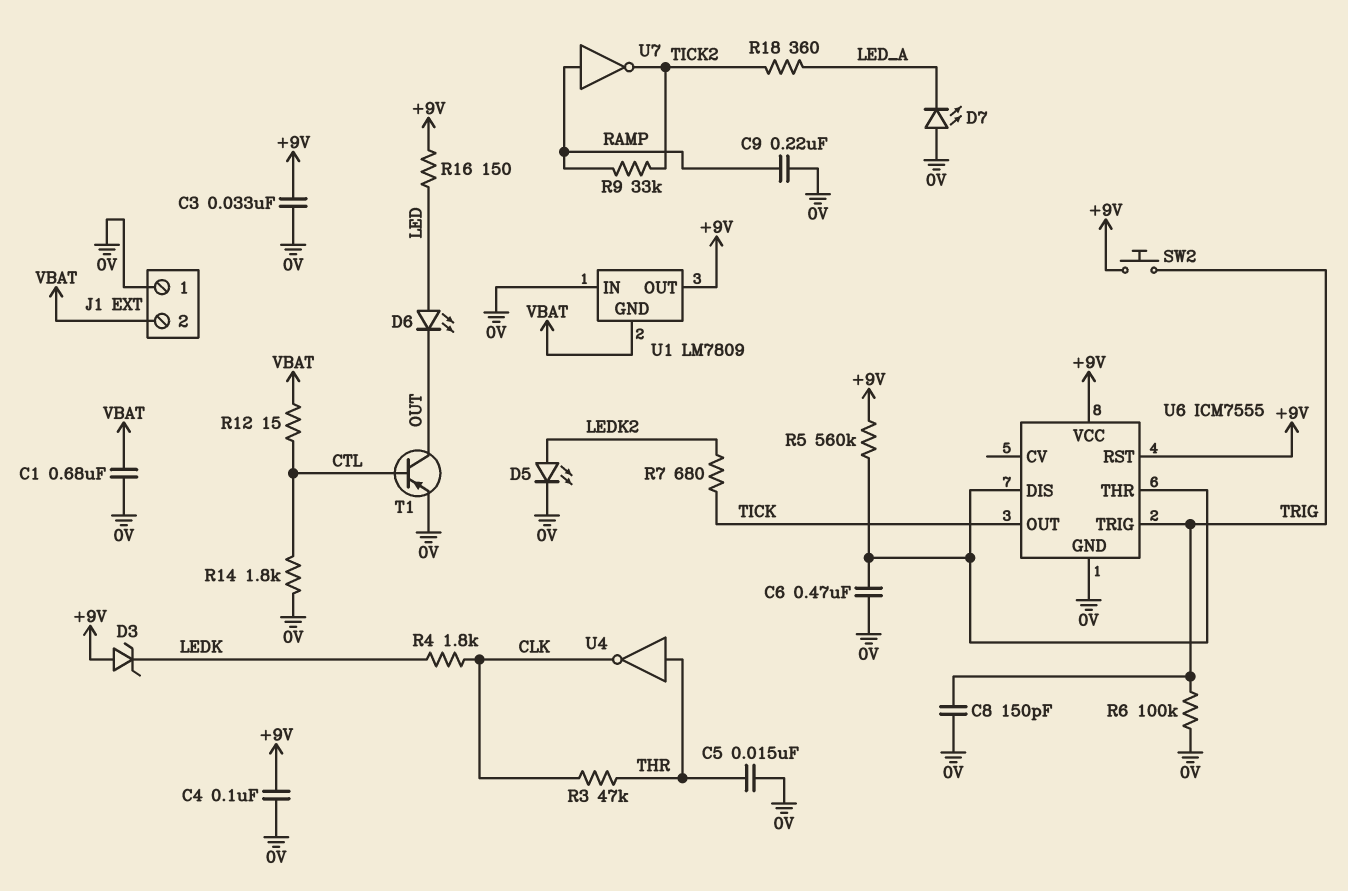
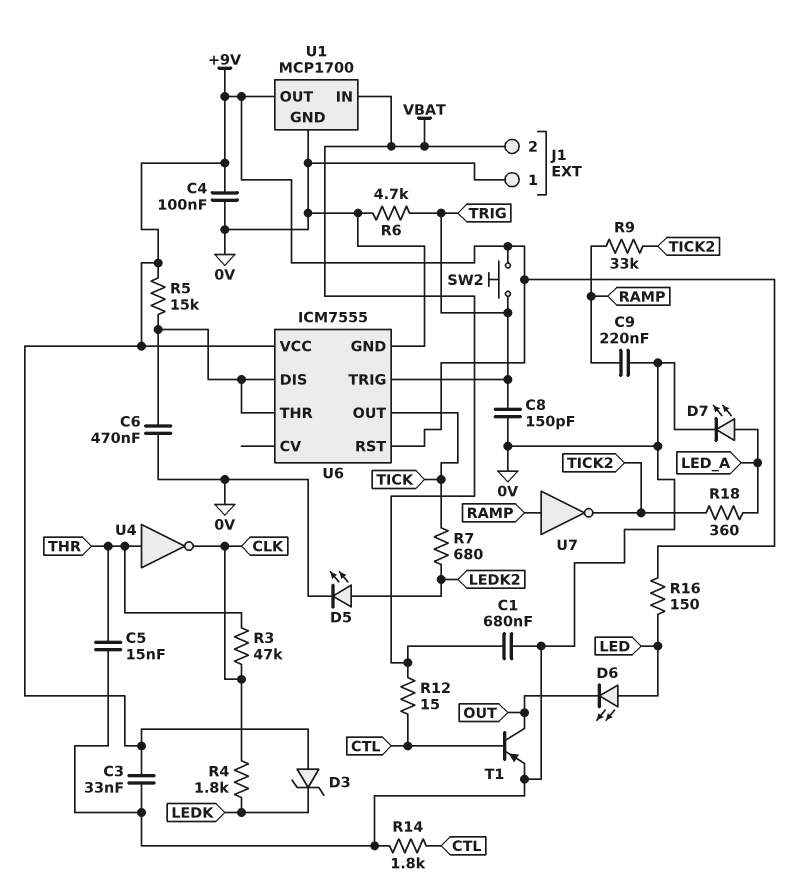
D7: LED (A 0V, K LED_A) -> LED (A LED_A, K 0V)
R5: 560k (+9V, U6/DIS) -> 15k (+9V, U6/DIS)
R6: 100k (0V, TRIG) -> 4.7k (0V, TRIG)
U1: LM7809 -> MCP1700
U1 pin GND: VBAT -> 0V
U1 pin IN: 0V -> VBAT

